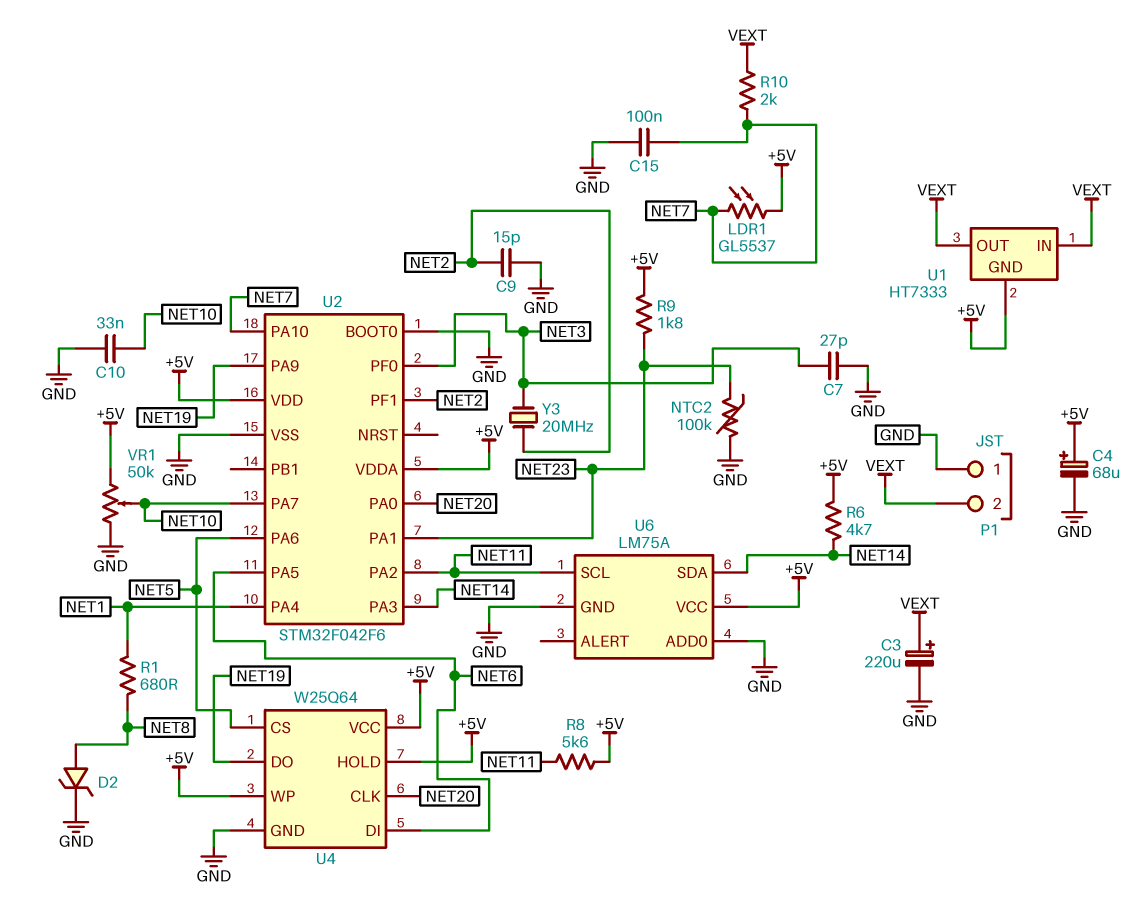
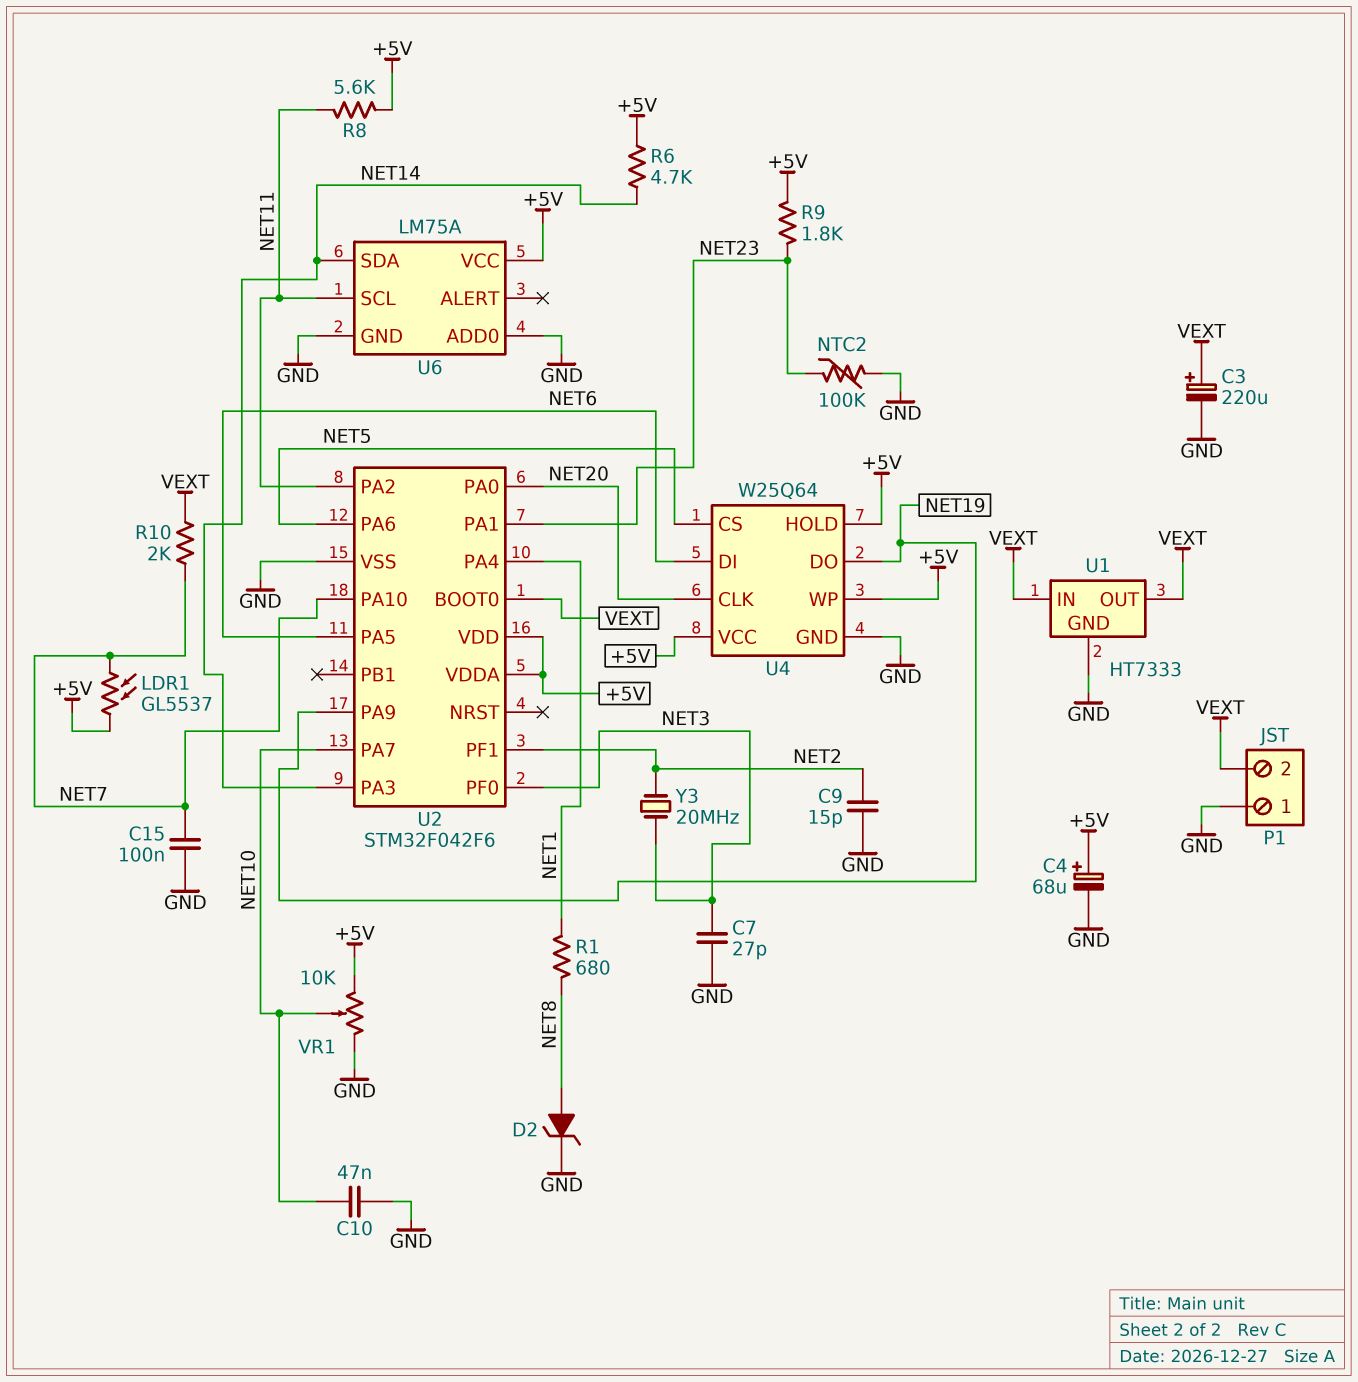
C10: 33nF (GND, NET10) -> 47nF (GND, NET10)
U1 pin GND: +5V -> GND
U2 pin BOOT0: GND -> VEXT
VR1: 50k (+5V, GND, wiper NET10) -> 10k (+5V, GND, wiper NET10)

